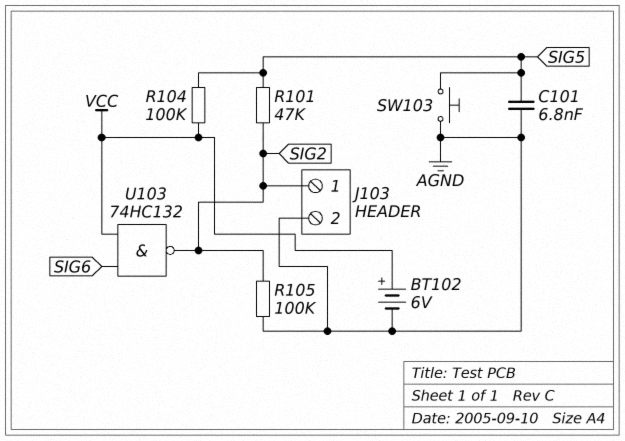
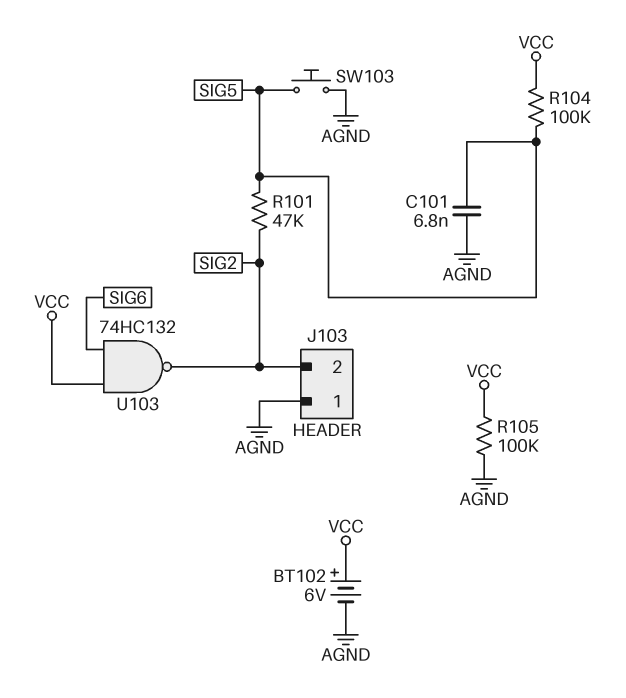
J103 pin 1: SIG2 -> AGND
J103 pin 2: AGND -> SIG2
R105: 100k (AGND, SIG2) -> 100k (AGND, VCC)

